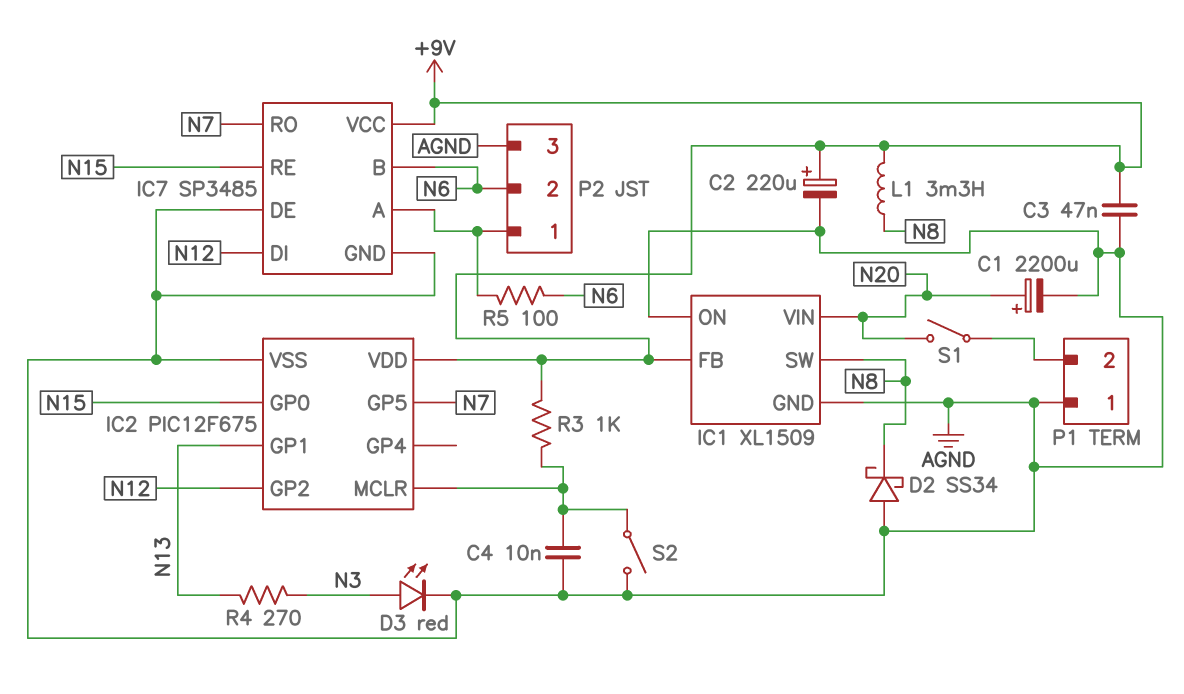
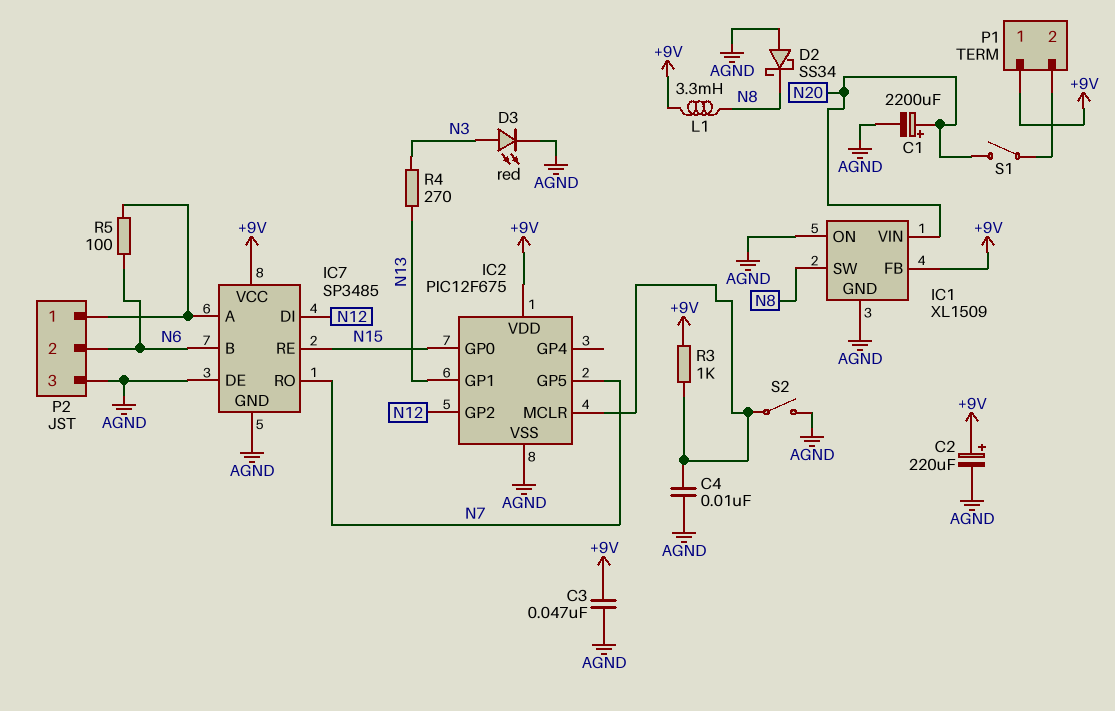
P1 pin 1: AGND -> +9V

